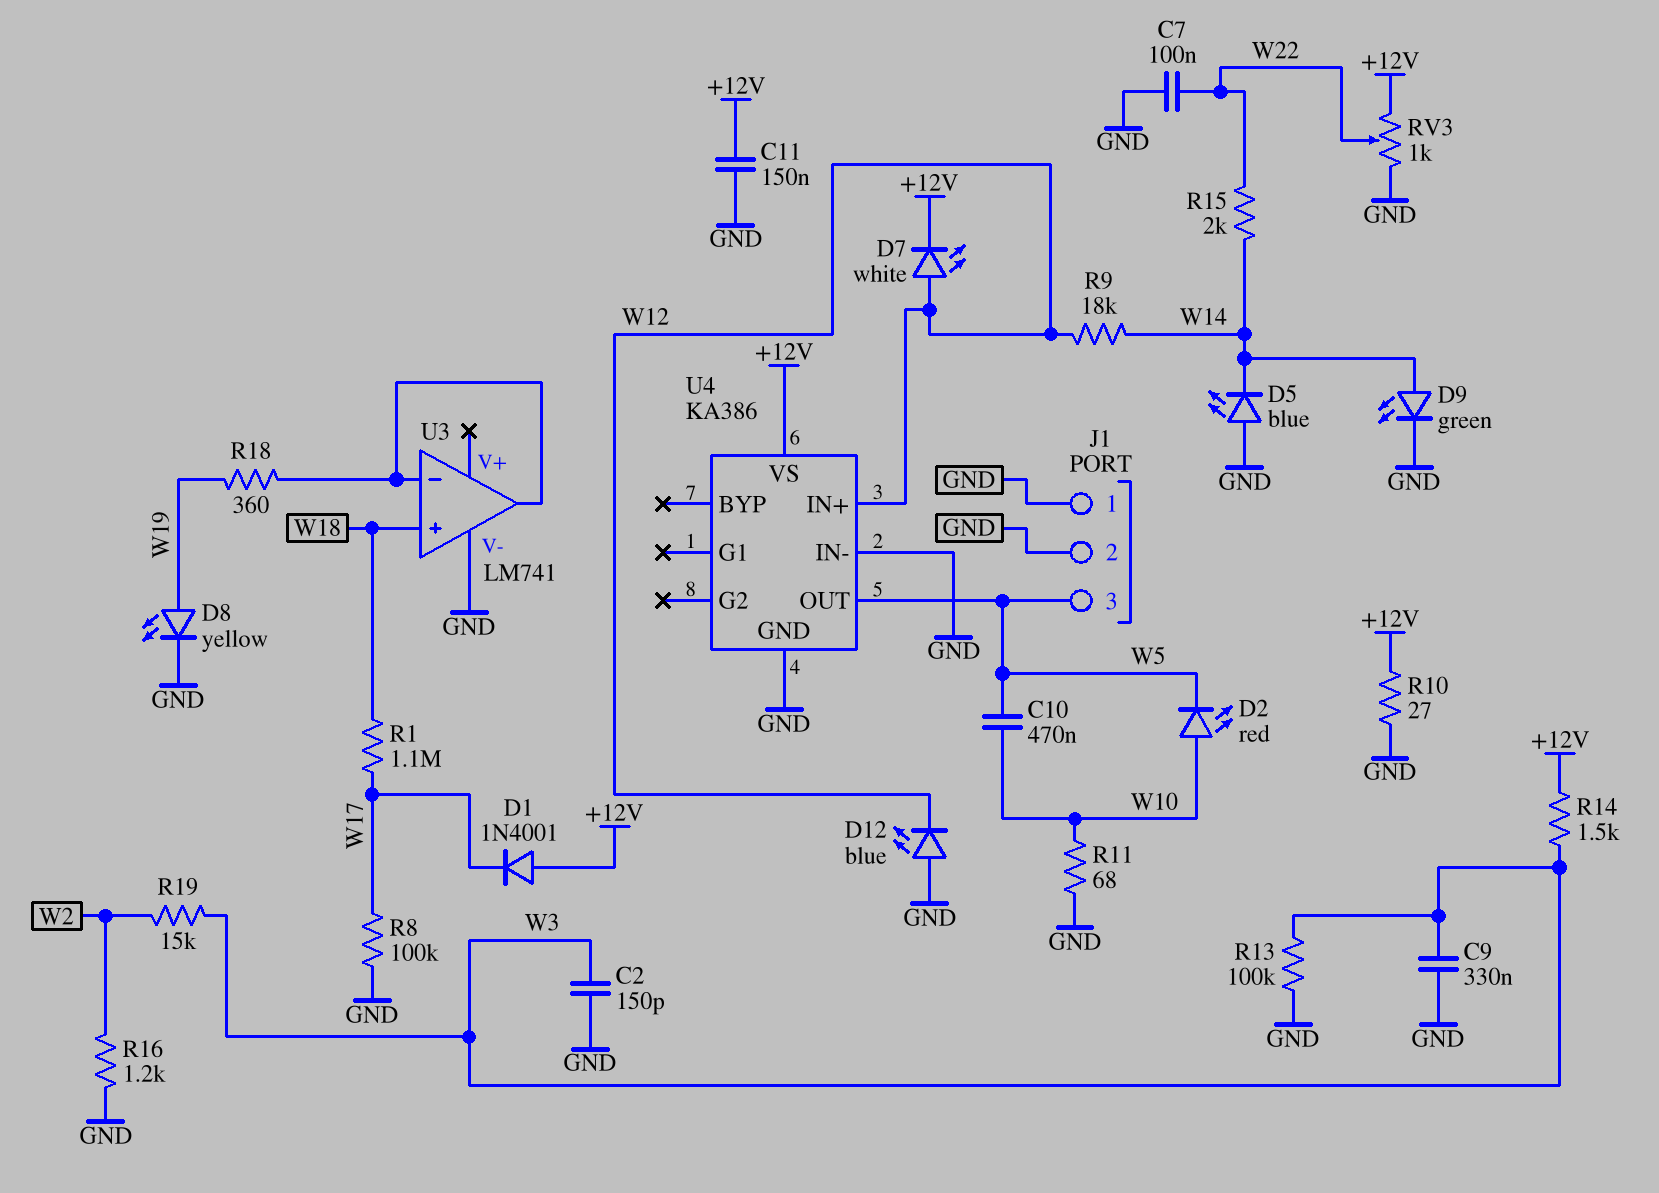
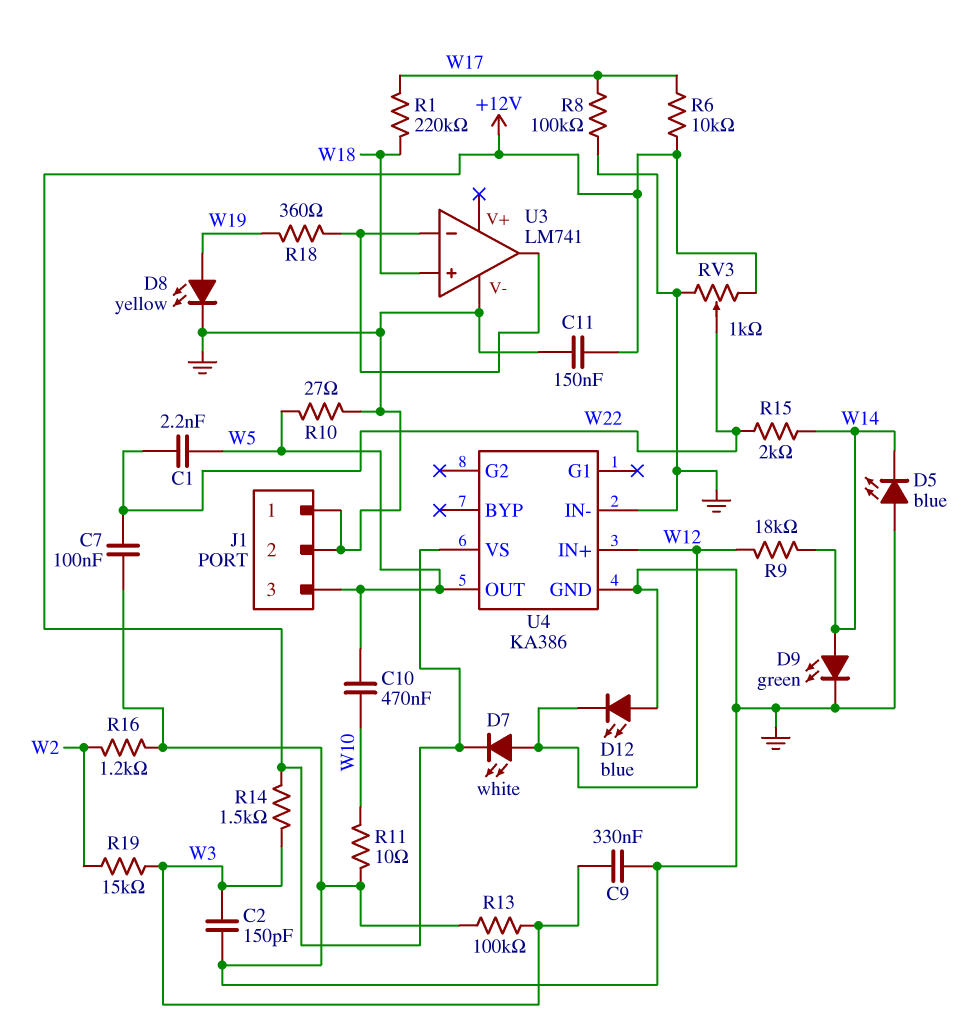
C1: none -> 2.2nF (W5, W22)
D1: diode 1N4001 (A +12V, K W17) -> none
D2: LED red (A W10, K W5) -> none
R1: 1.1M (W17, W18) -> 220k (W17, W18)
R6: none -> 10k (+12V, W17)
R10: 27 (+12V, GND) -> 27 (GND, W5)
R11: 68 (GND, W10) -> 10 (GND, W10)

